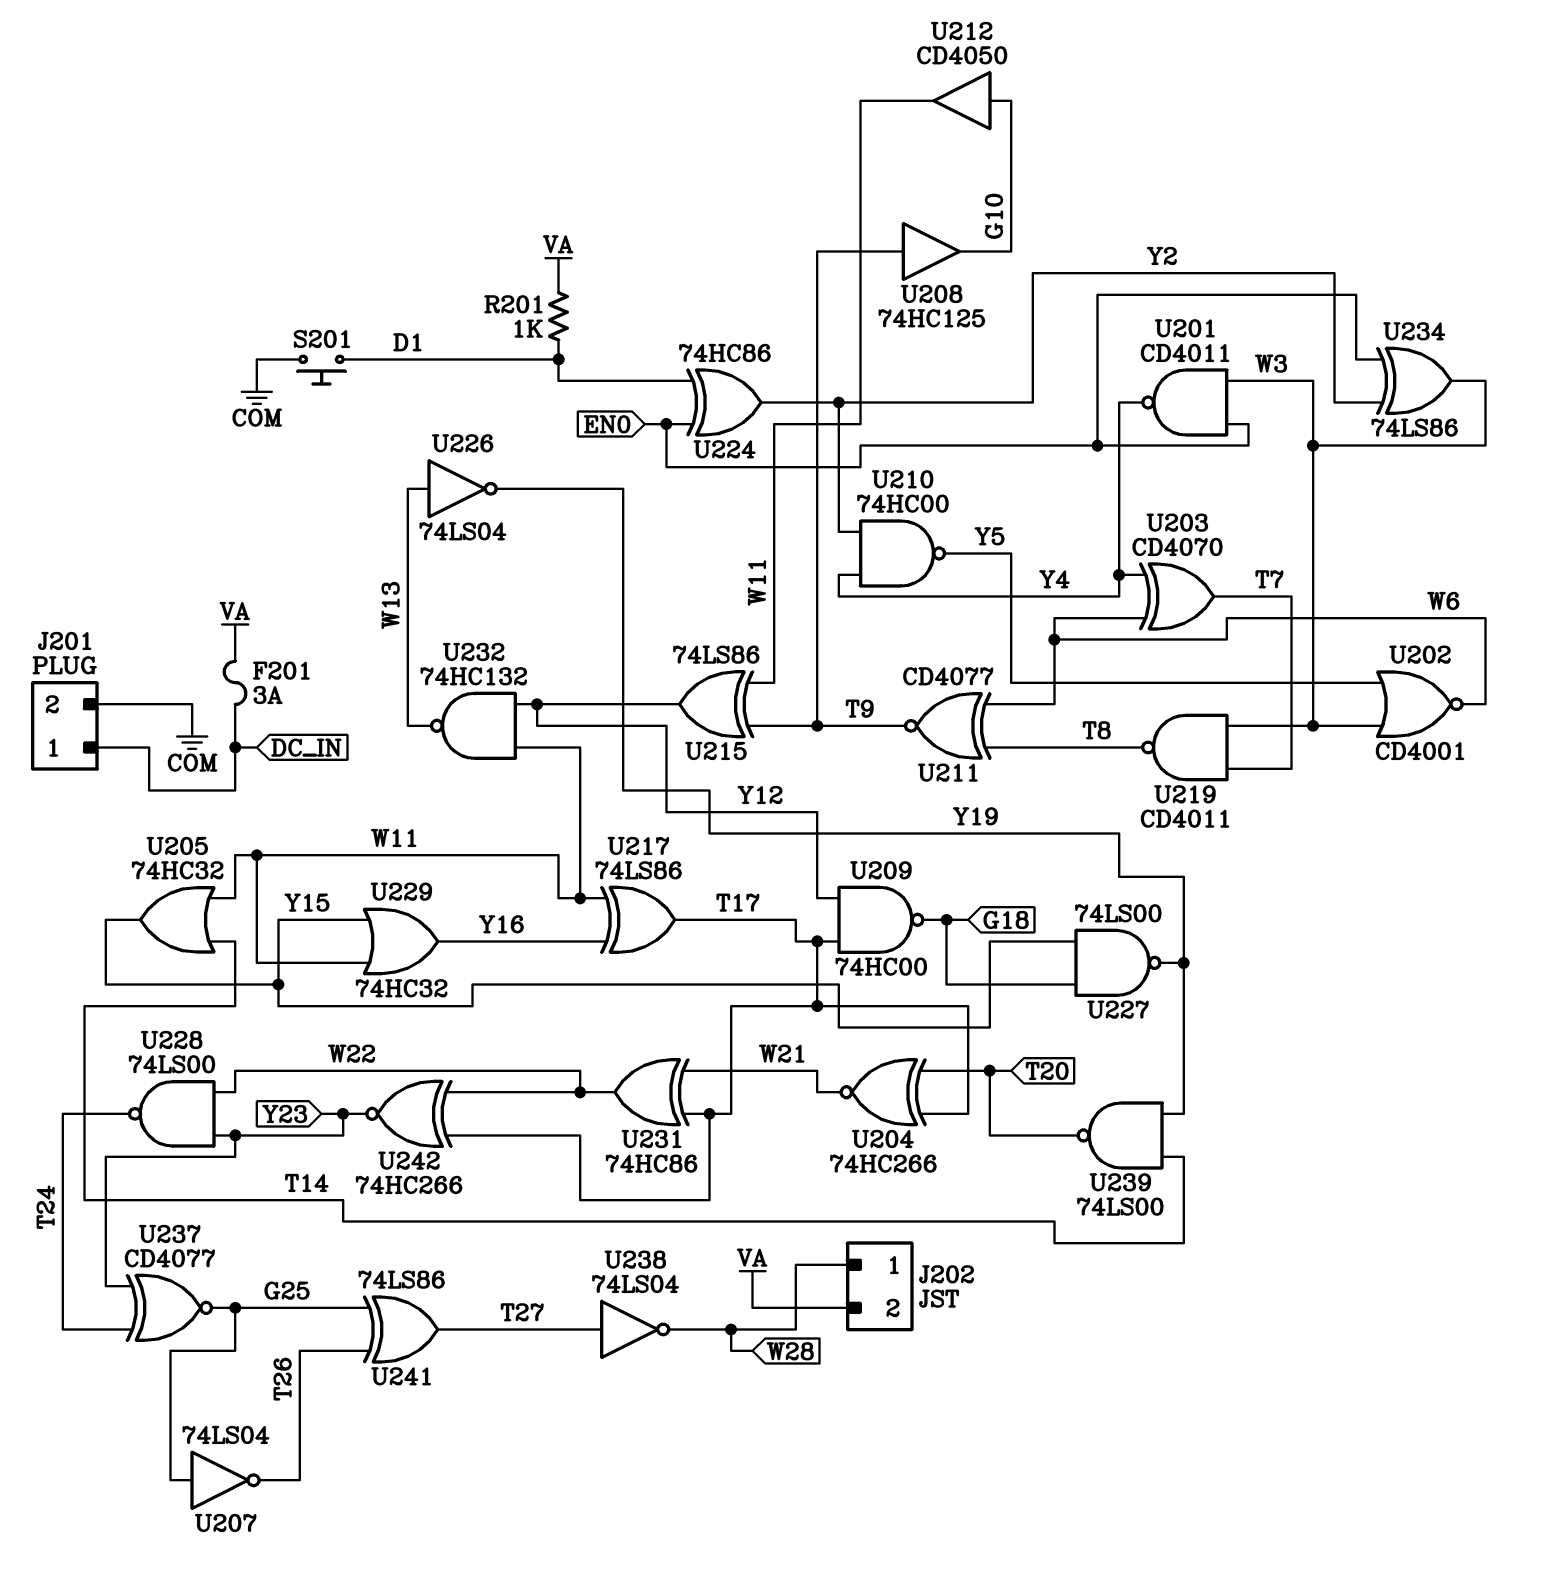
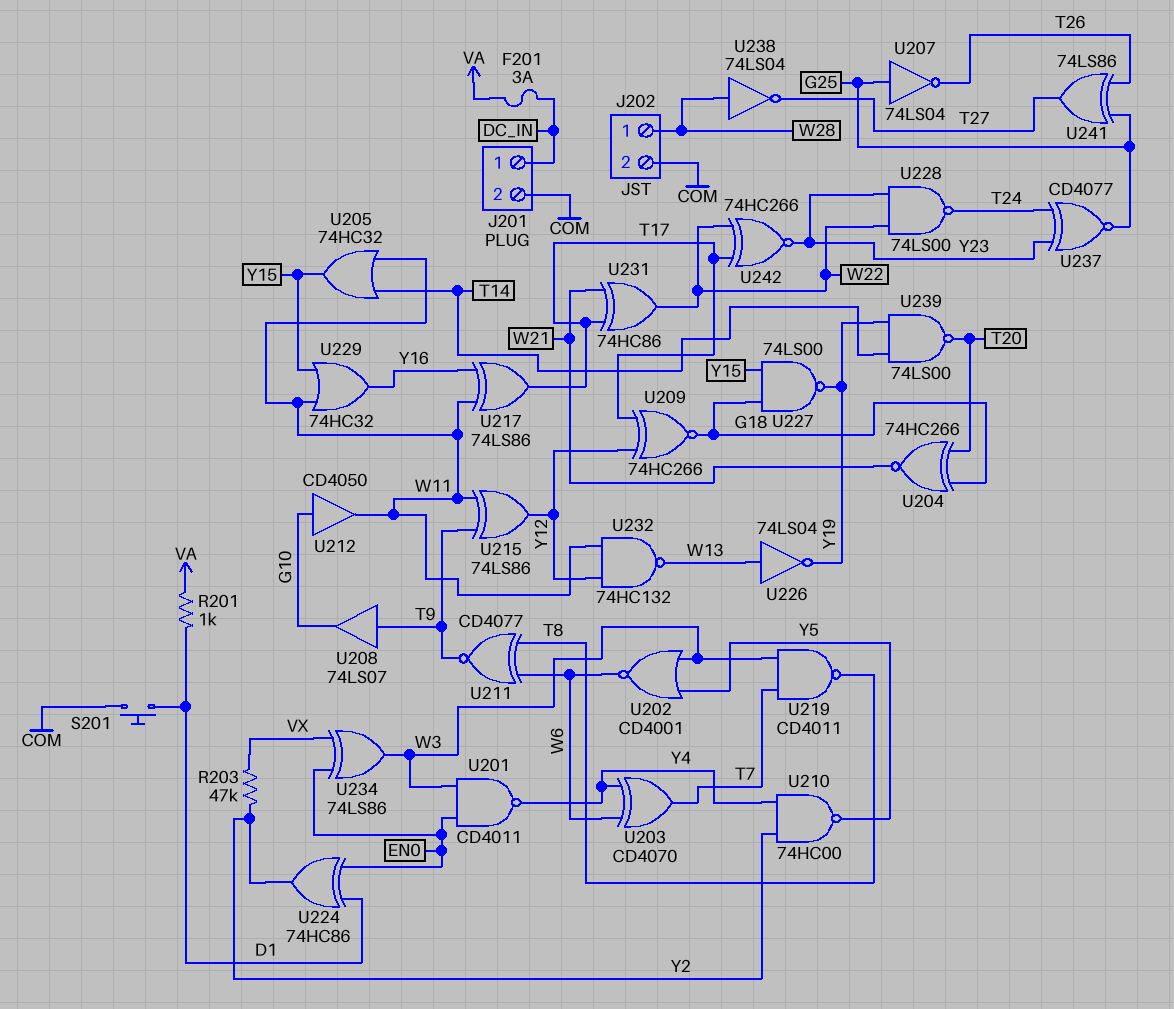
J202 pin 2: VA -> COM
R203: none -> 47k (VX, Y2)
U204: XNOR 74HC266 (in T17, in T20, out W21) -> XNOR 74HC266 (in G18, in T20, out W21)
U208: buffer 74HC125 (in T9, out G10) -> buffer 74LS07 (in T9, out G10)
U209: NAND 74HC00 (in T17, in Y12, out G18) -> XNOR 74HC266 (in T17, in Y12, out G18)
U234: XOR 74LS86 (in EN0, in Y2, out W3) -> XOR 74LS86 (in EN0, in VX, out W3)
U238: NOT 74LS04 (in T27, out W28) -> NOT 74LS04 (in W28, out T27)

